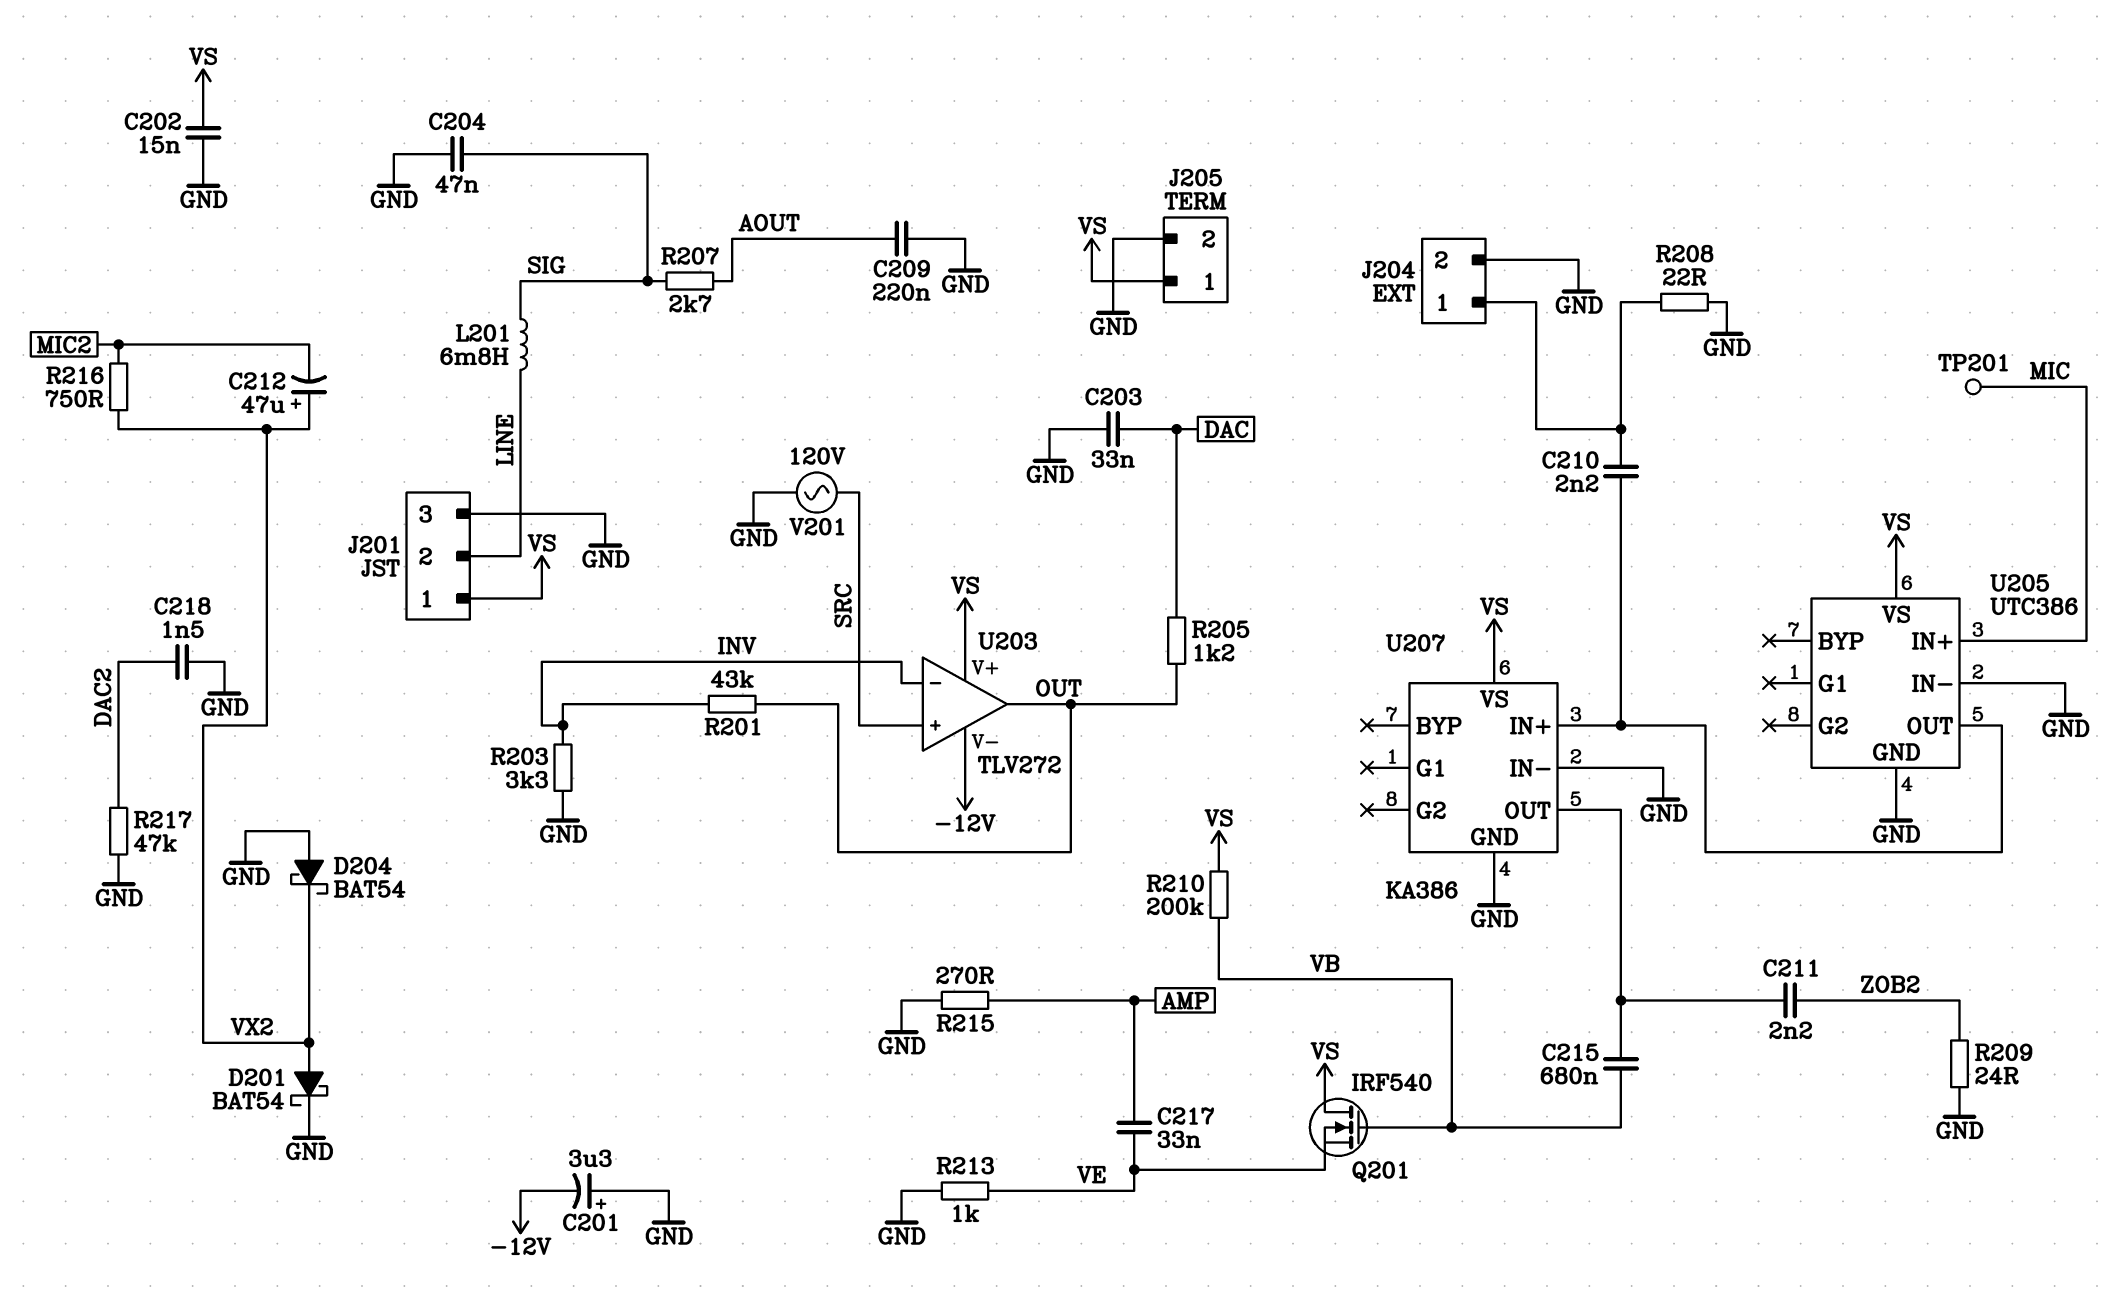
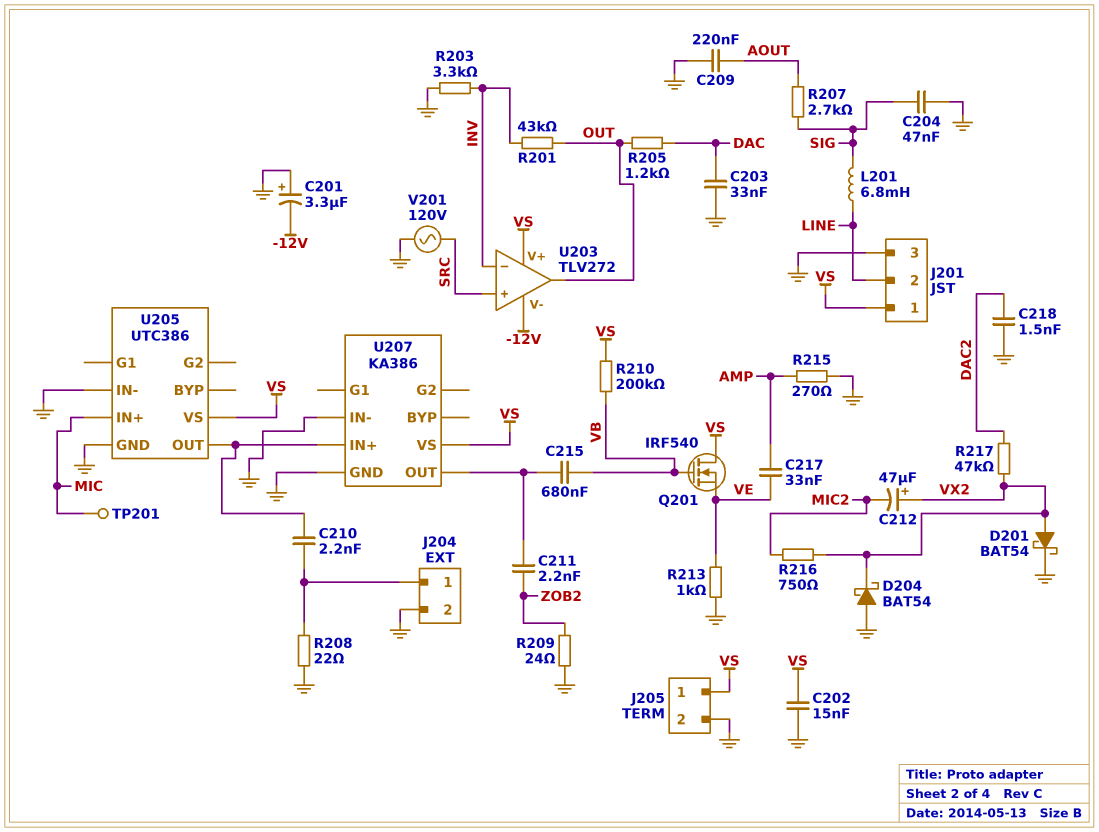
R217: 47k (DAC2, GND) -> 47k (DAC2, VX2)

